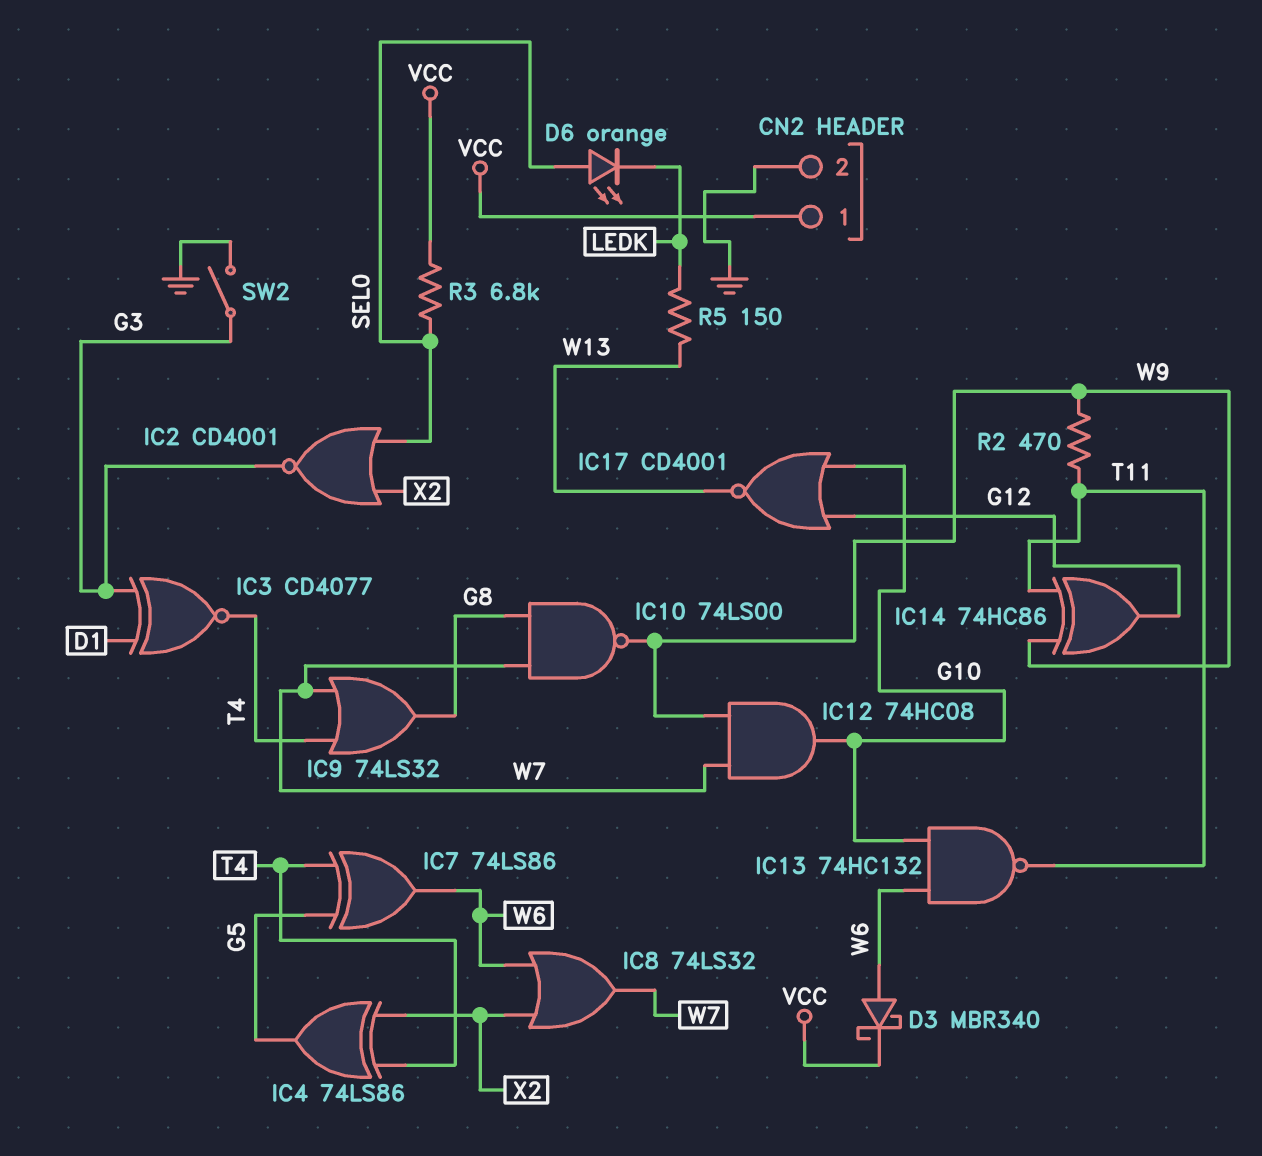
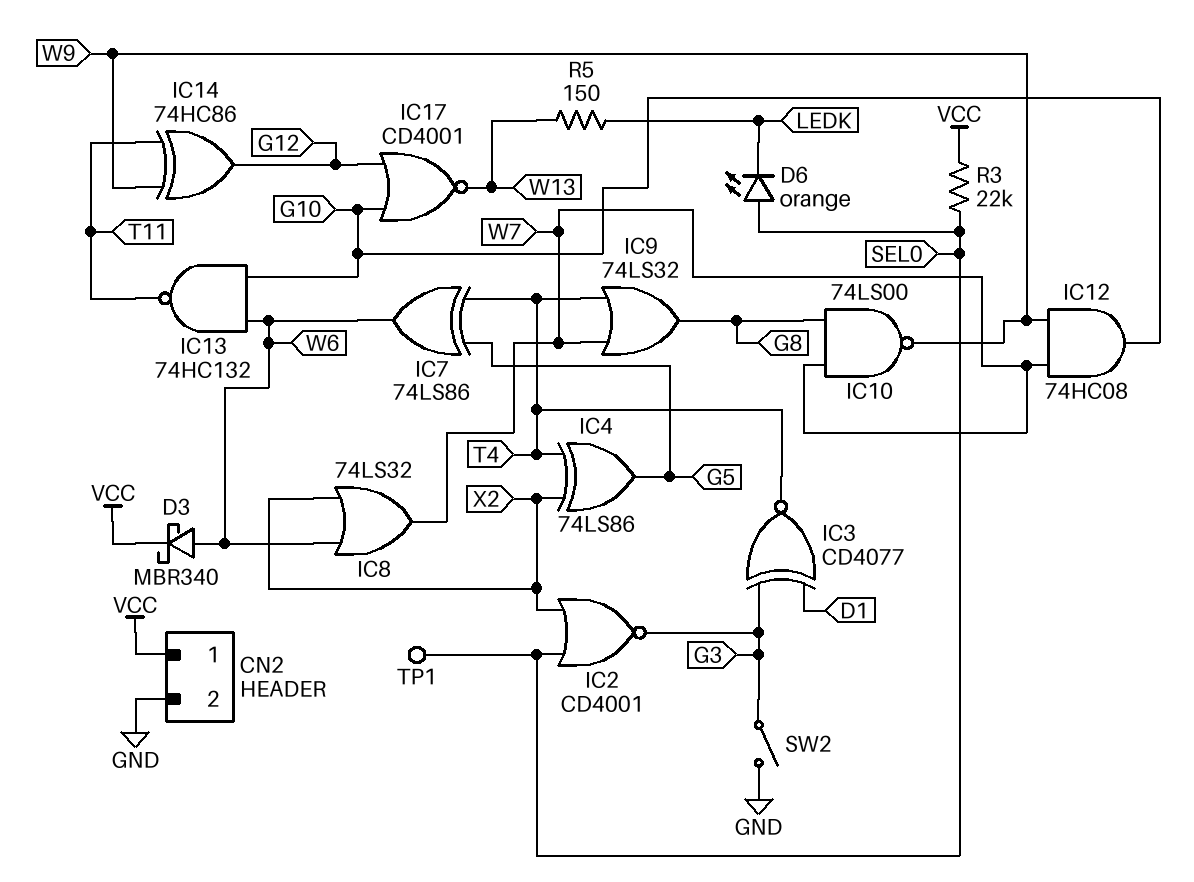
R2: 470 (T11, W9) -> none
R3: 6.8k (SEL0, VCC) -> 22k (SEL0, VCC)
TP1: none -> test point (SEL0)

